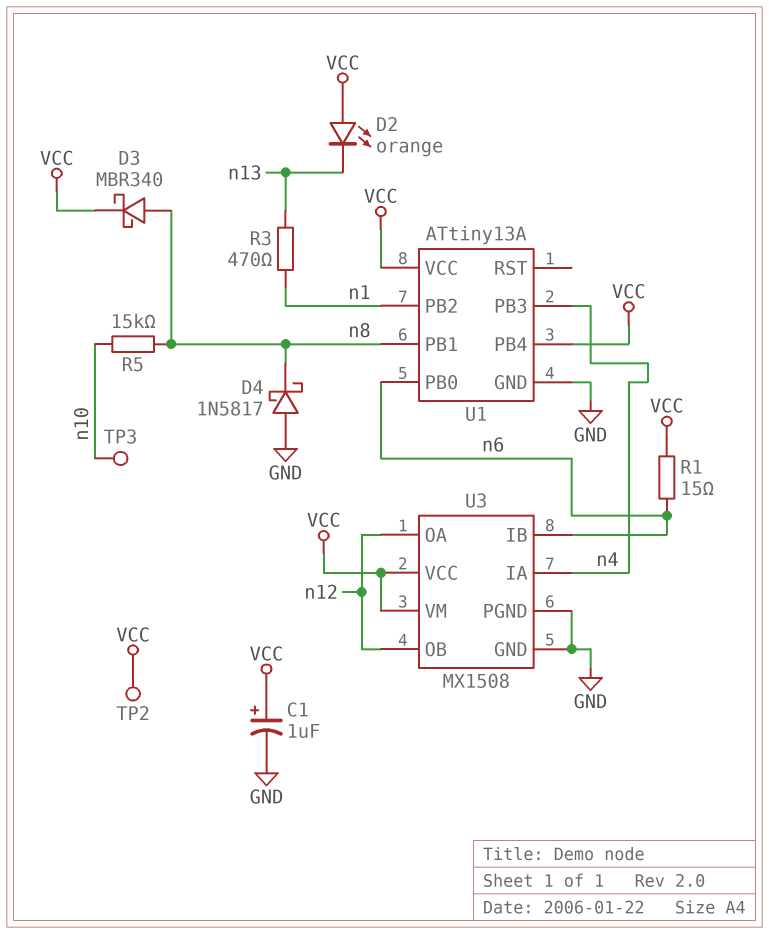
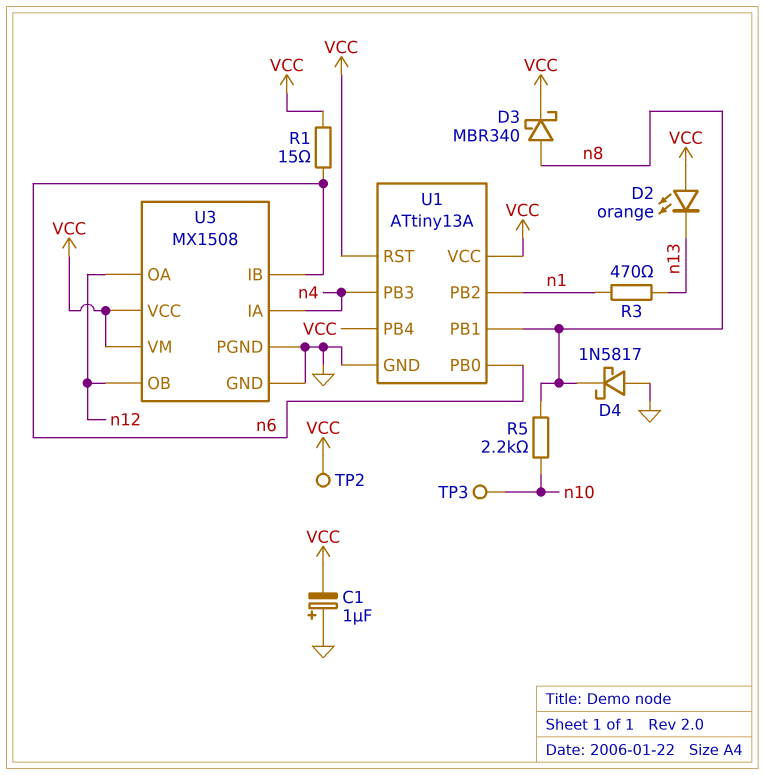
C1: 1uF (plus VCC, minus GND) -> 1uF (plus GND, minus VCC)
R5: 15k (n8, n10) -> 2.2k (n8, n10)
U1 pin RST: none -> VCC

